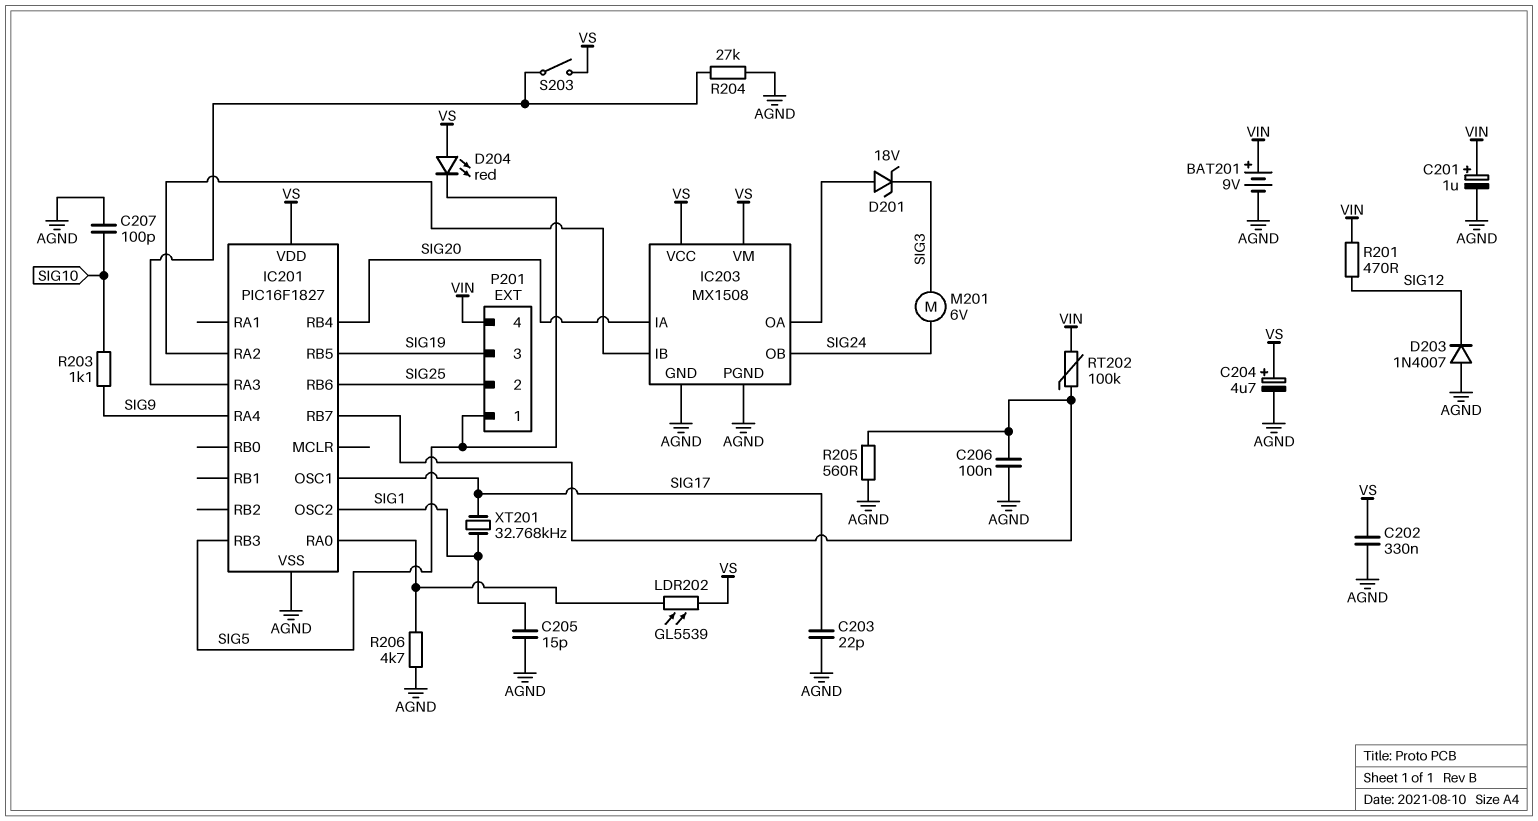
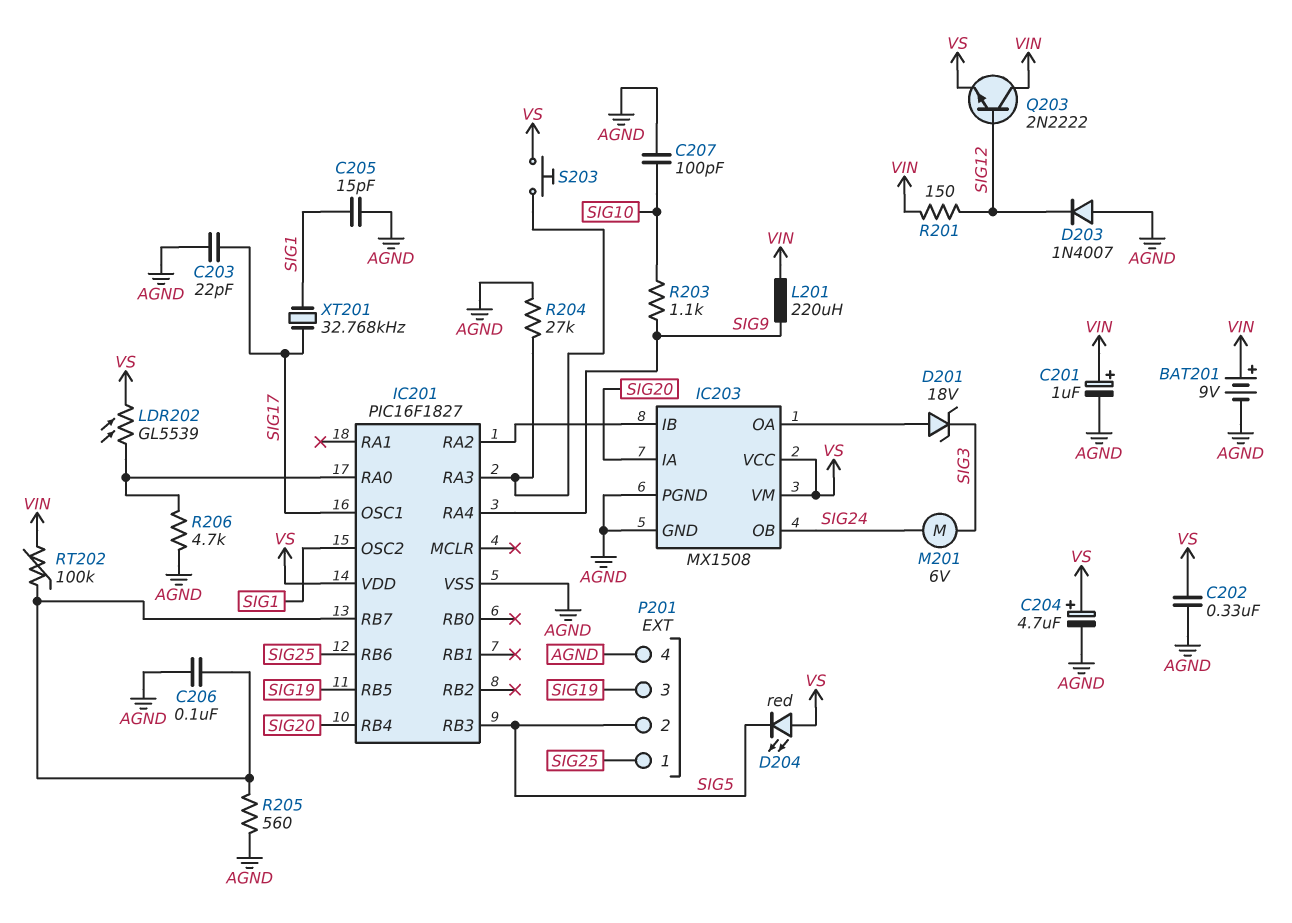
L201: none -> 220uH (SIG9, VIN)
P201 pin 1: SIG5 -> SIG25
P201 pin 2: SIG25 -> SIG5
P201 pin 4: VIN -> AGND
Q203: none -> NPN 2N2222 (B SIG12, C VIN, E VS)
R201: 470 (SIG12, VIN) -> 150 (SIG12, VIN)
S203: switch (IC201/RA3, VS) -> button (IC201/RA3, VS)

